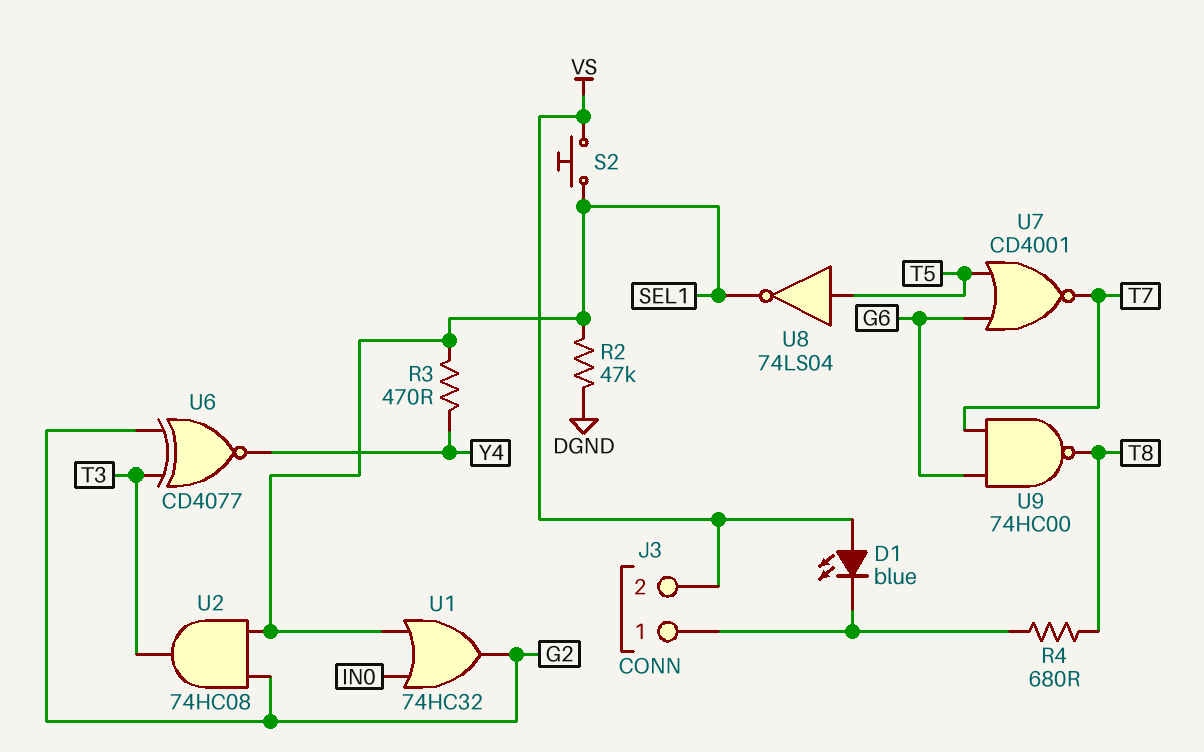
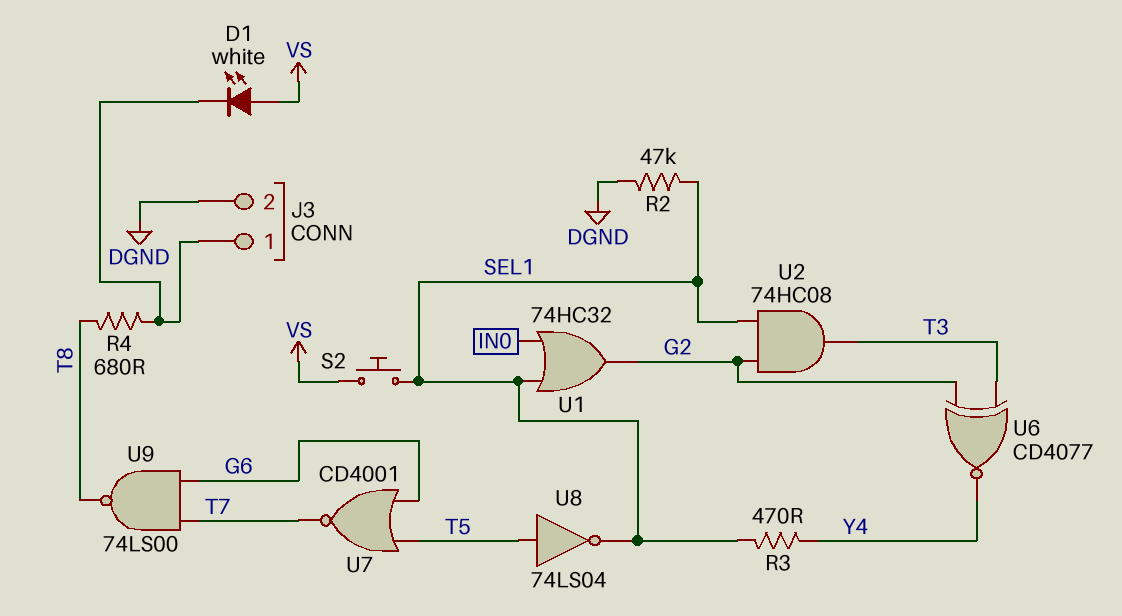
D1: LED blue (A VS, K J3/1) -> LED white (A VS, K J3/1)
J3 pin 2: VS -> DGND
U9: NAND 74HC00 (in G6, in T7, out T8) -> NAND 74LS00 (in G6, in T7, out T8)

